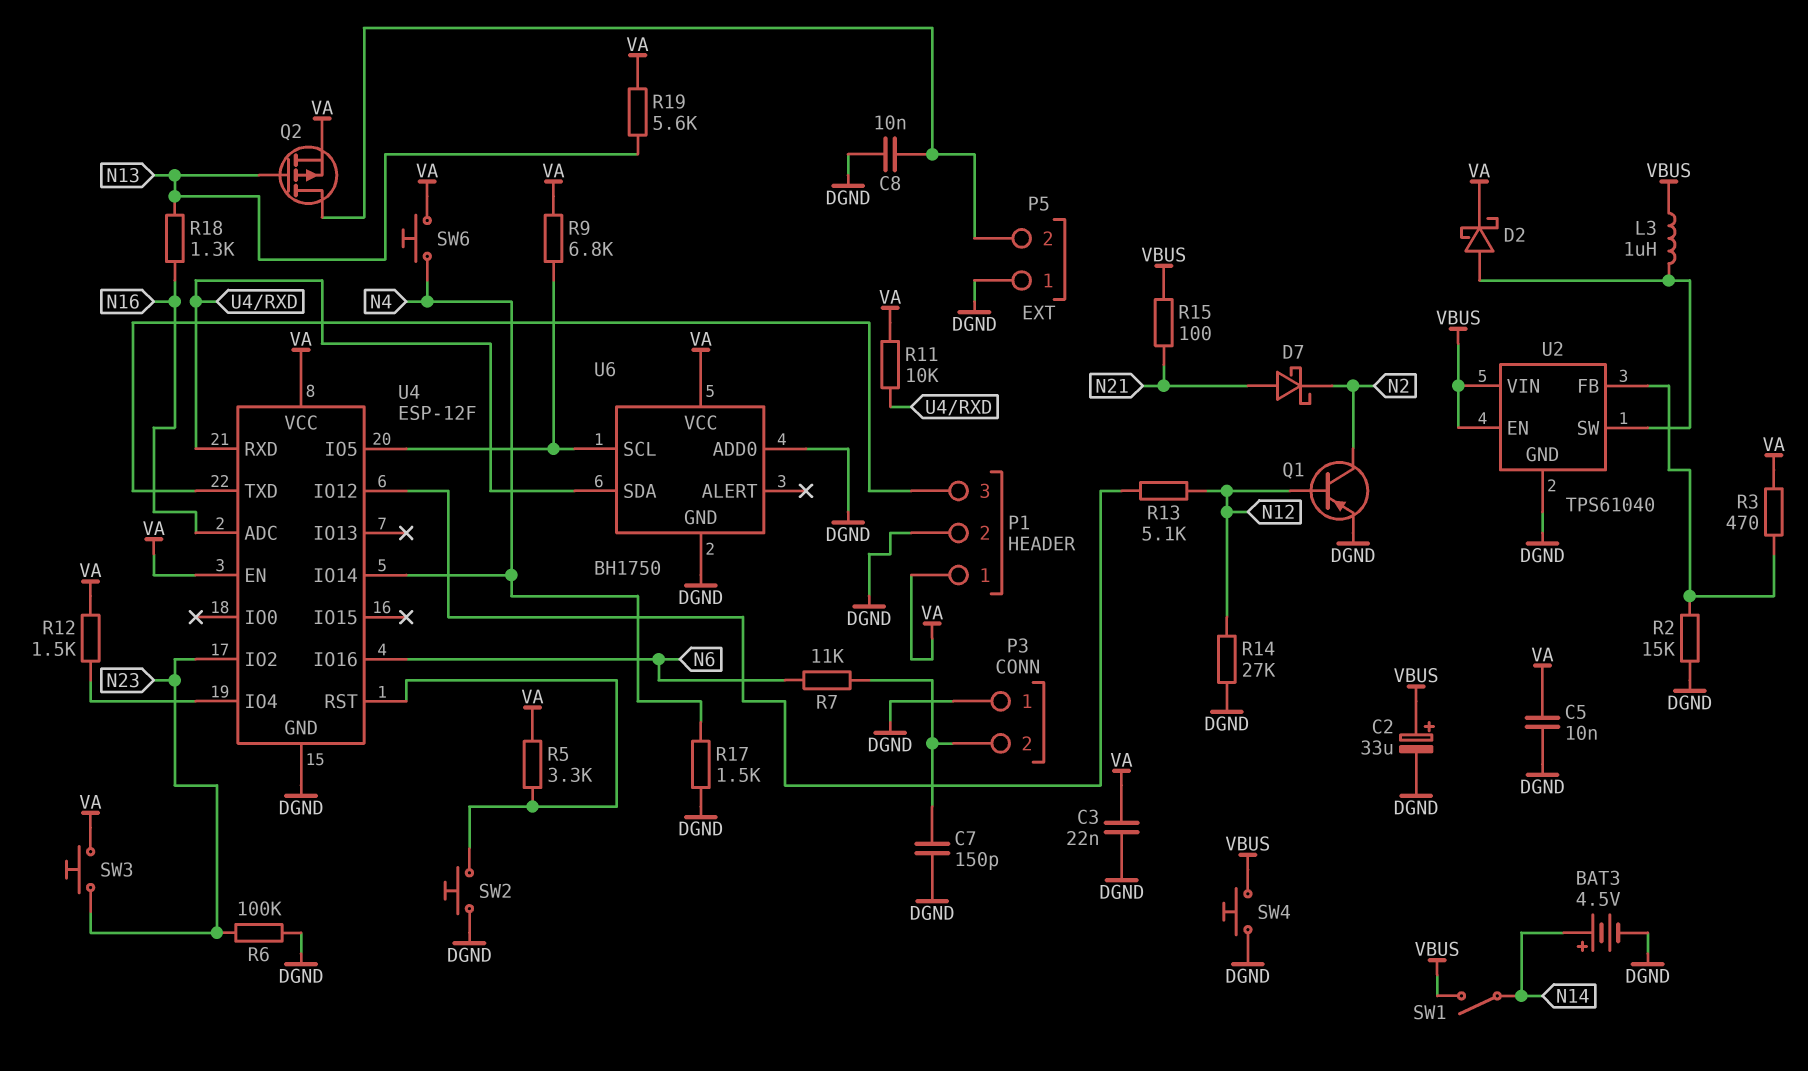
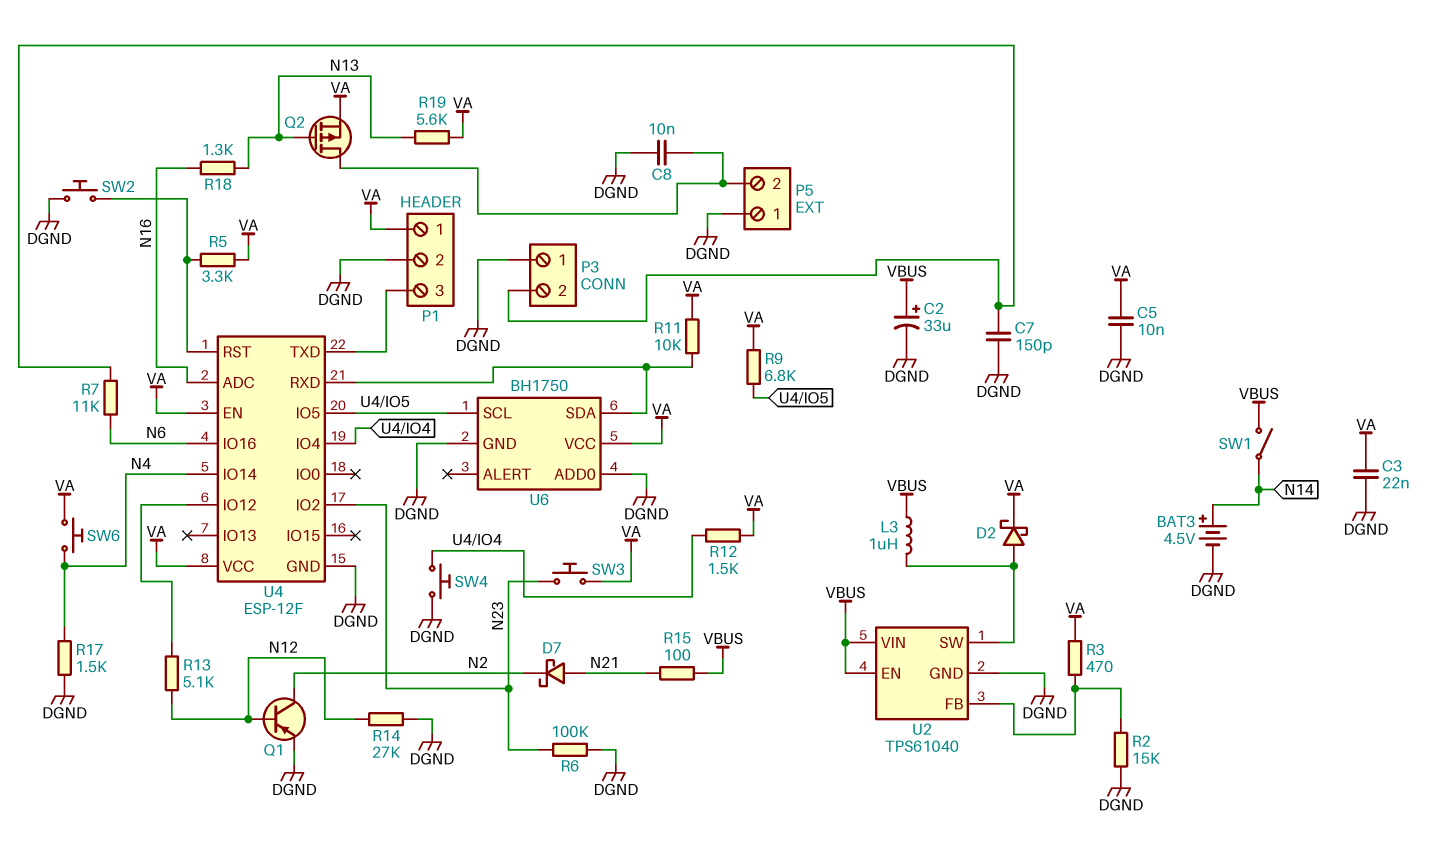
SW4: button (DGND, VBUS) -> button (DGND, U4/IO4)

